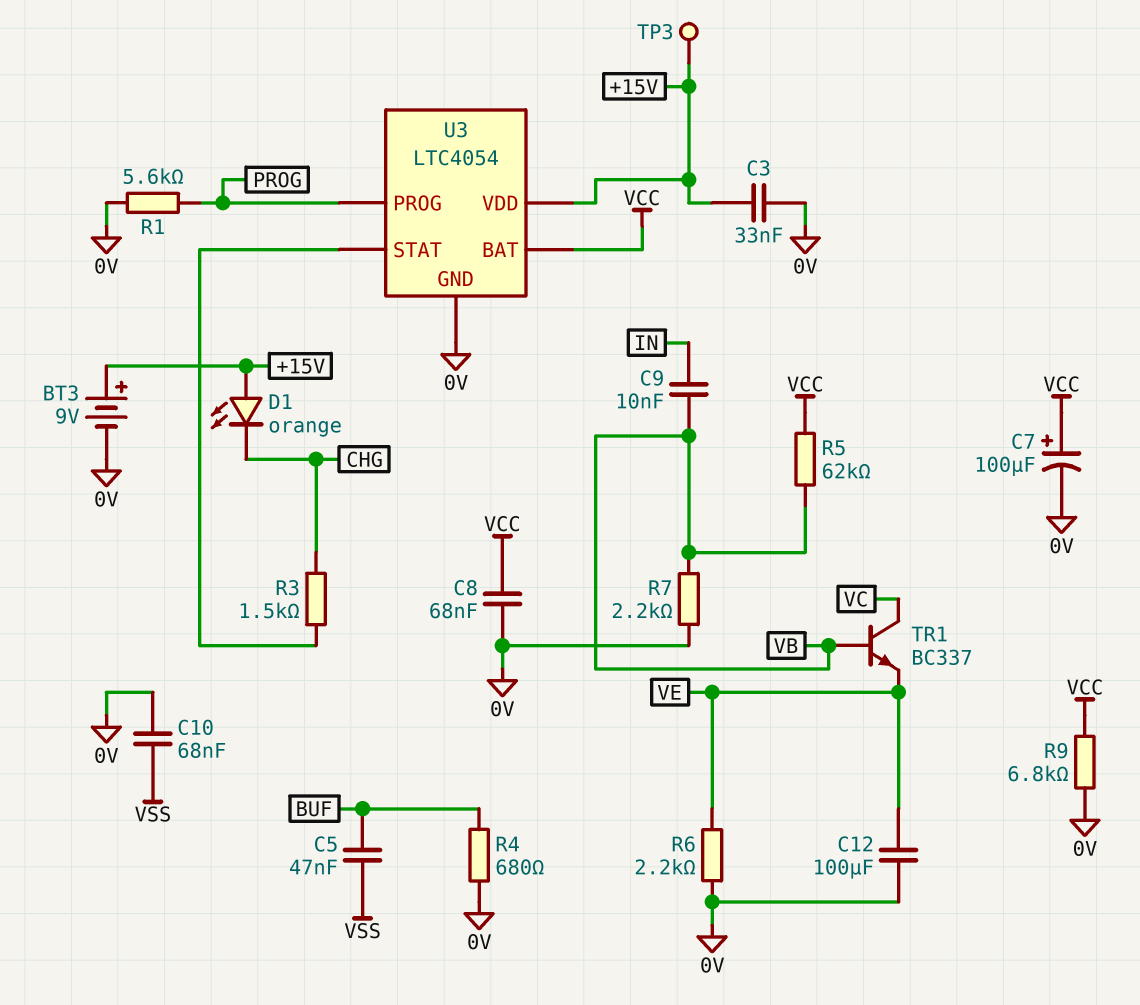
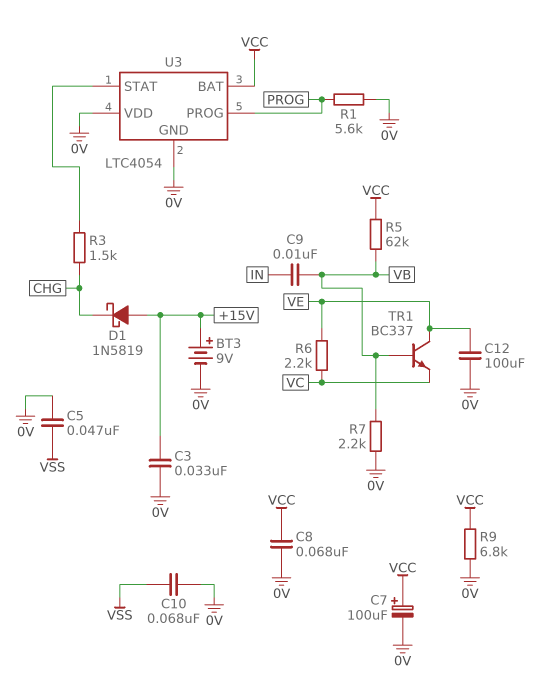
C5: 47nF (BUF, VSS) -> 47nF (0V, VSS)
D1: LED orange (A +15V, K CHG) -> schottky 1N5819 (A +15V, K CHG)
R4: 680 (0V, BUF) -> none
R6: 2.2k (0V, VE) -> 2.2k (VC, VE)
TP3: test point (+15V) -> none
TR1: NPN BC337 (B VB, C VC, E VE) -> NPN BC337 (B VB, C VE, E VC)
U3 pin VDD: +15V -> 0V

